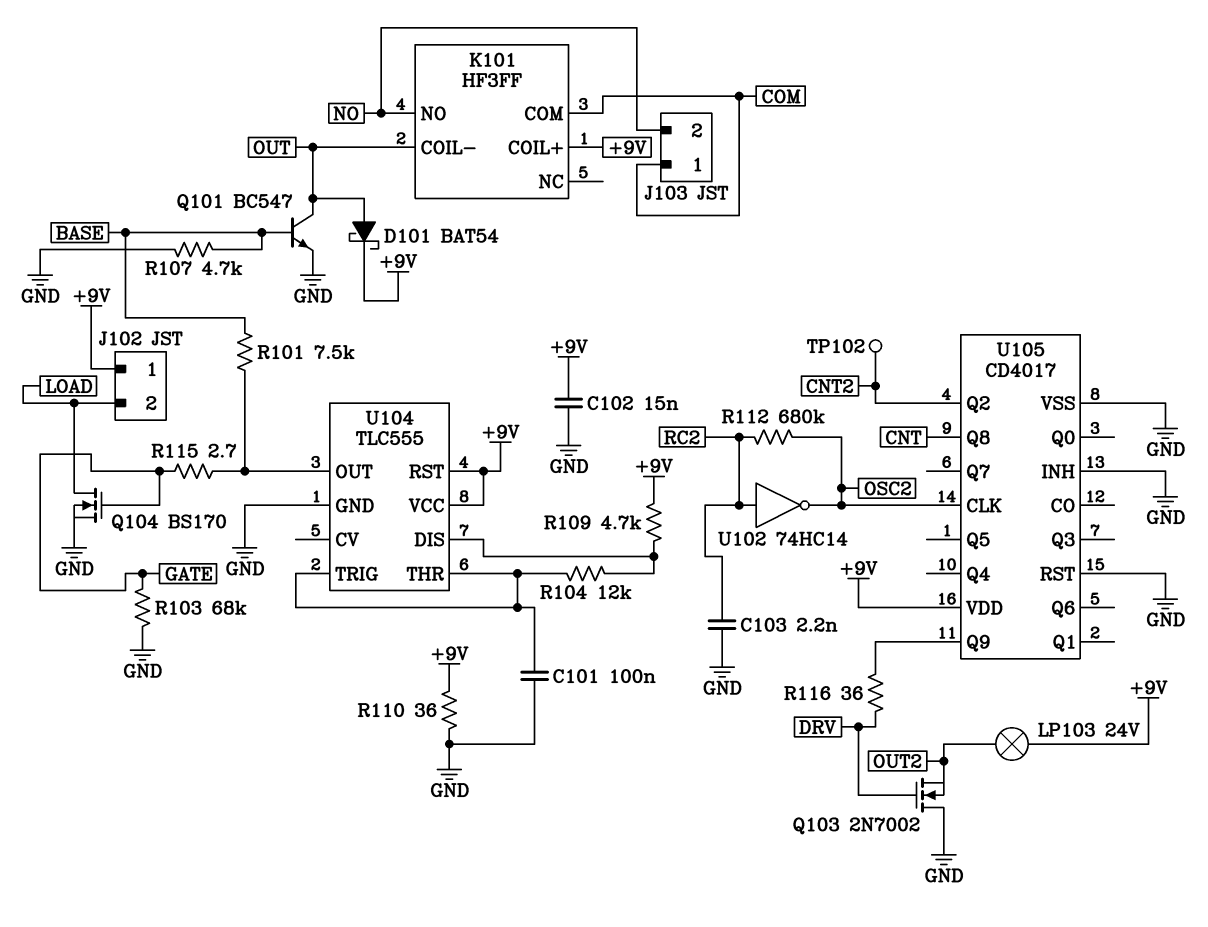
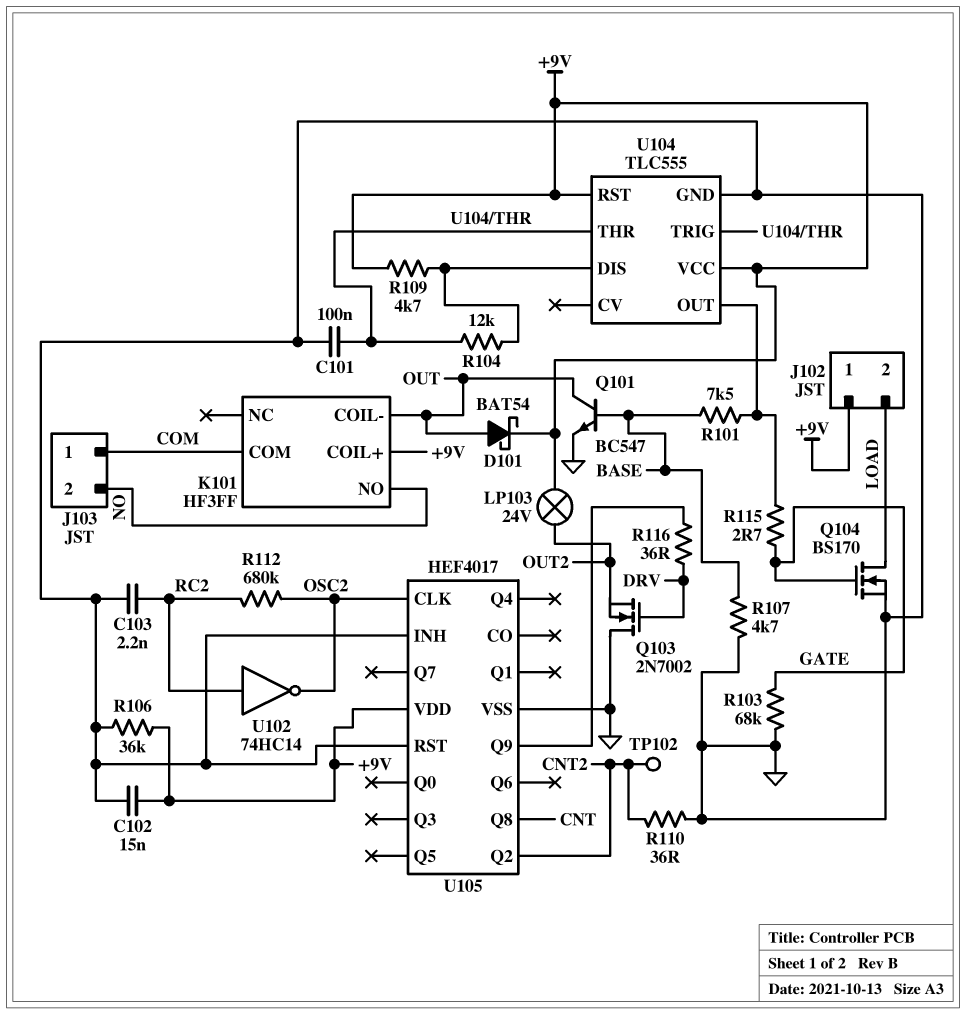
R106: none -> 36k (+9V, GND)
R110: 36 (+9V, GND) -> 36 (CNT2, GND)
U105: CD4017 -> HEF4017

